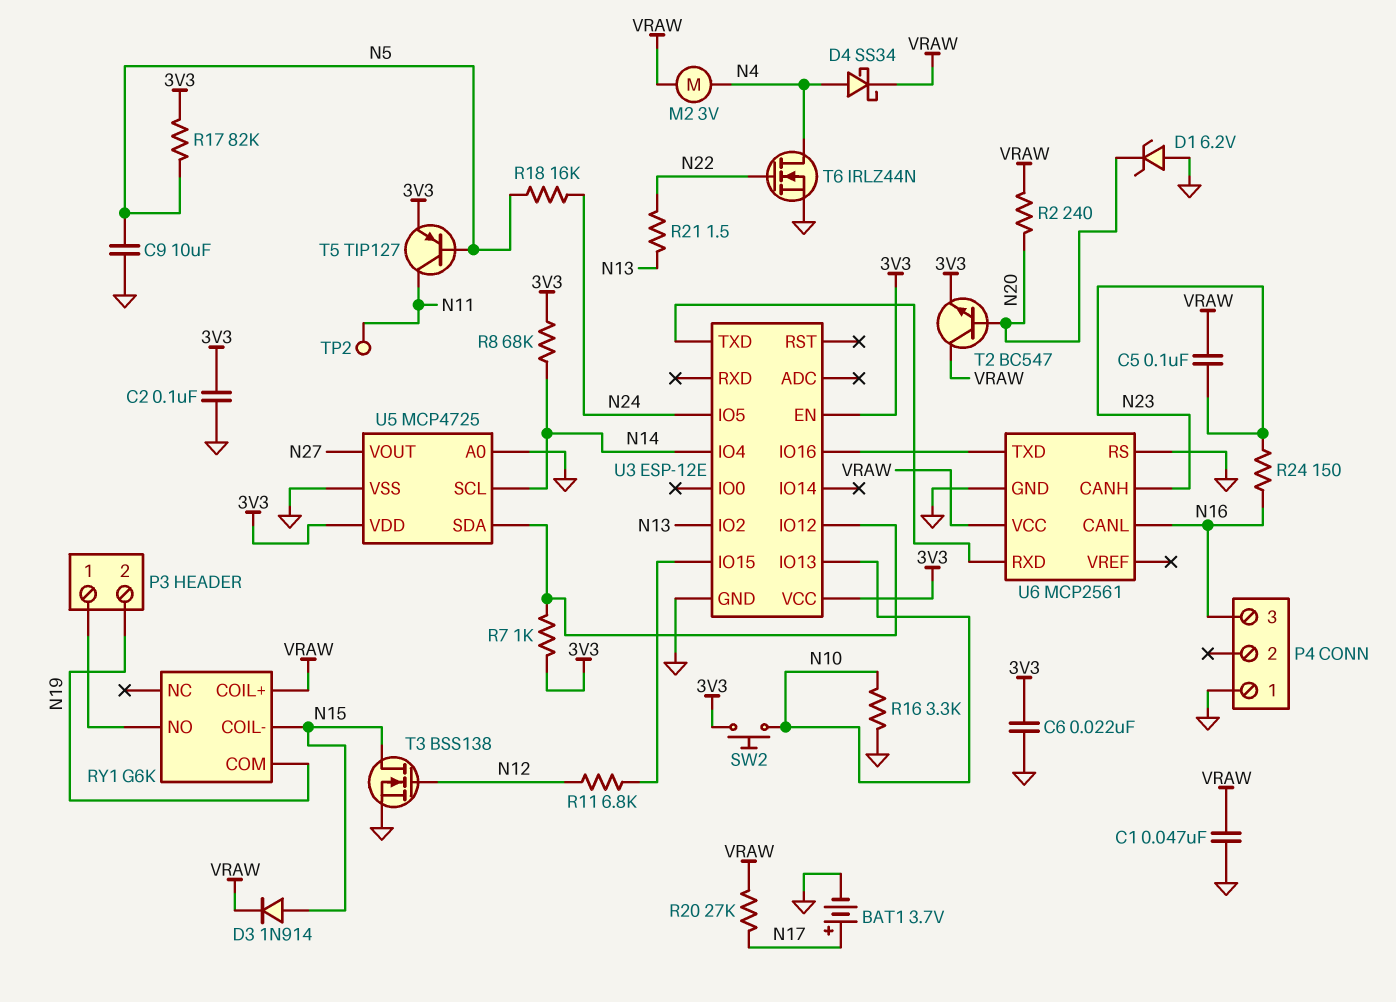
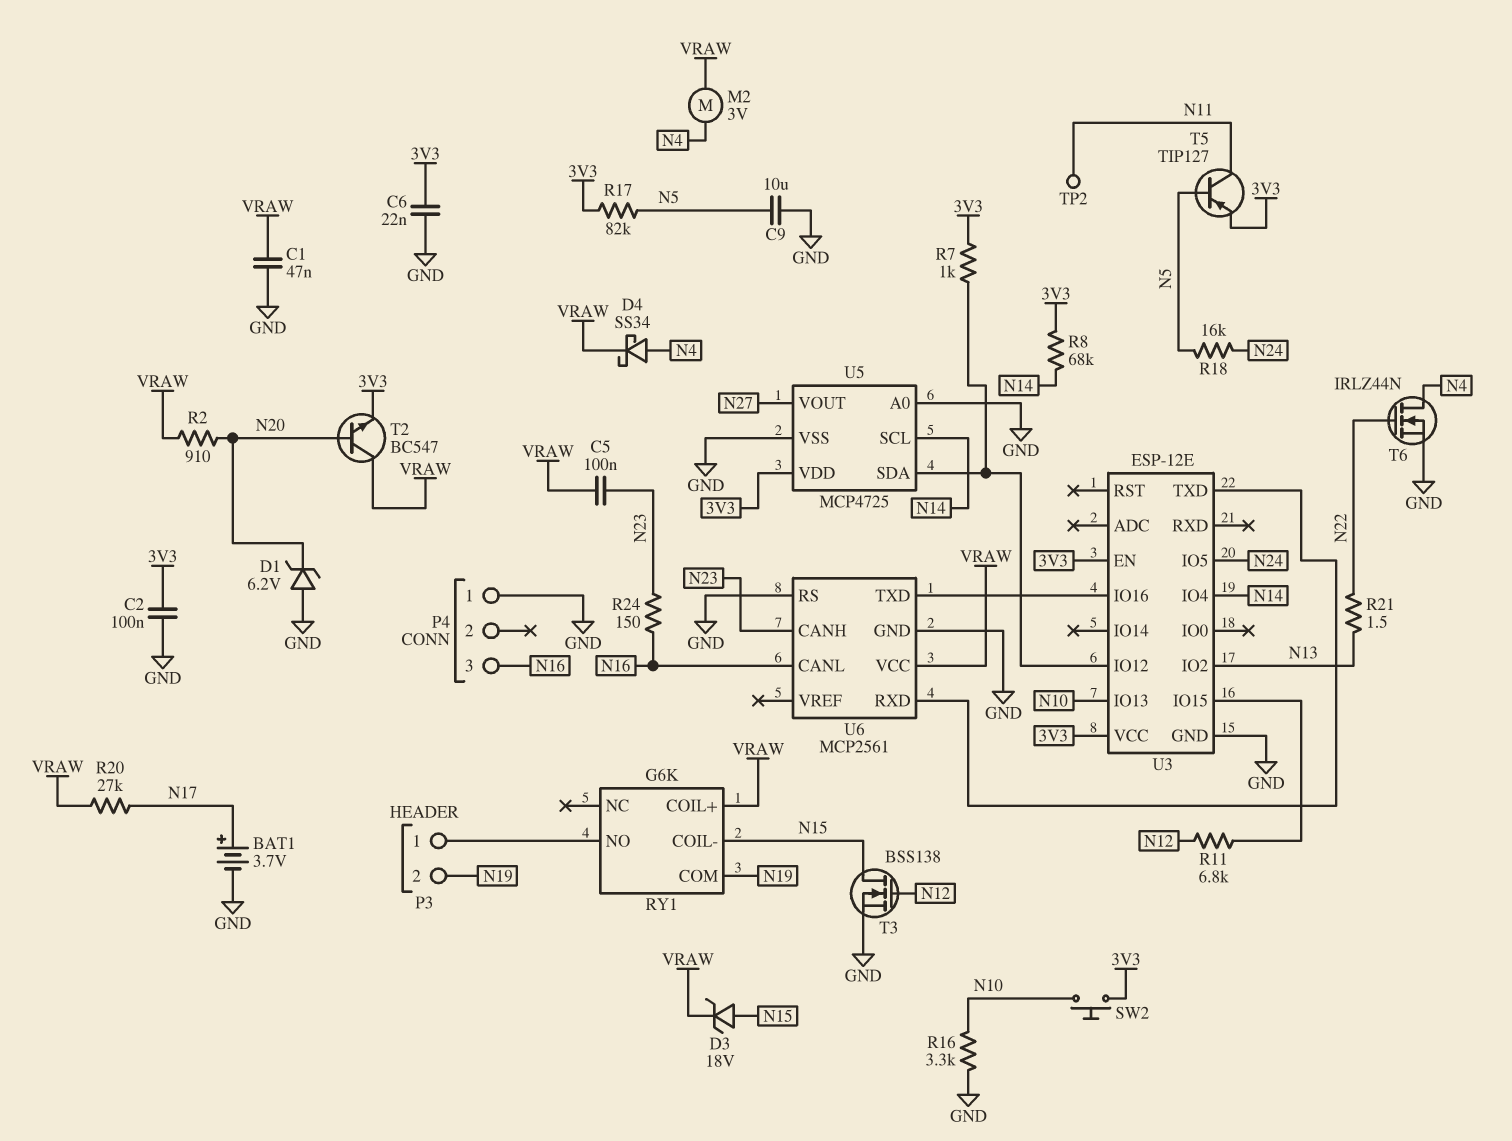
D3: diode 1N914 (A N15, K VRAW) -> zener 18V (A N15, K VRAW)
R2: 240 (N20, VRAW) -> 910 (N20, VRAW)

